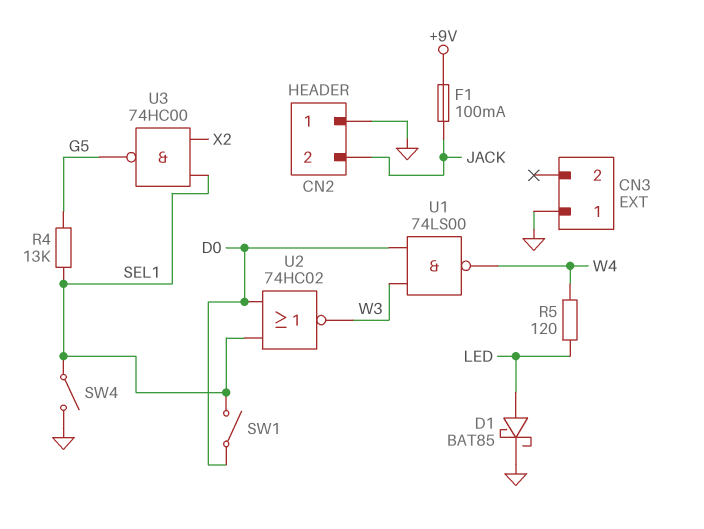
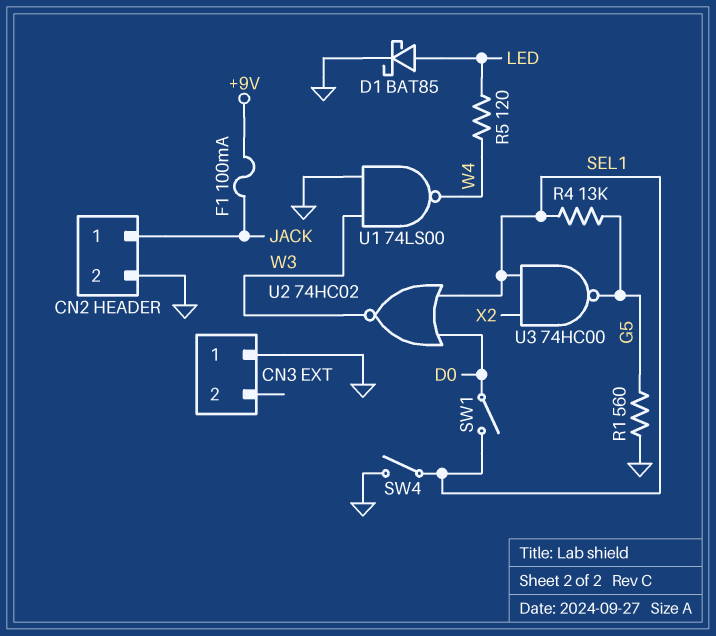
CN2 pin 1: GND -> JACK
CN2 pin 2: JACK -> GND
R1: none -> 560 (G5, GND)
U1: NAND 74LS00 (in D0, in W3, out W4) -> NAND 74LS00 (in GND, in W3, out W4)

